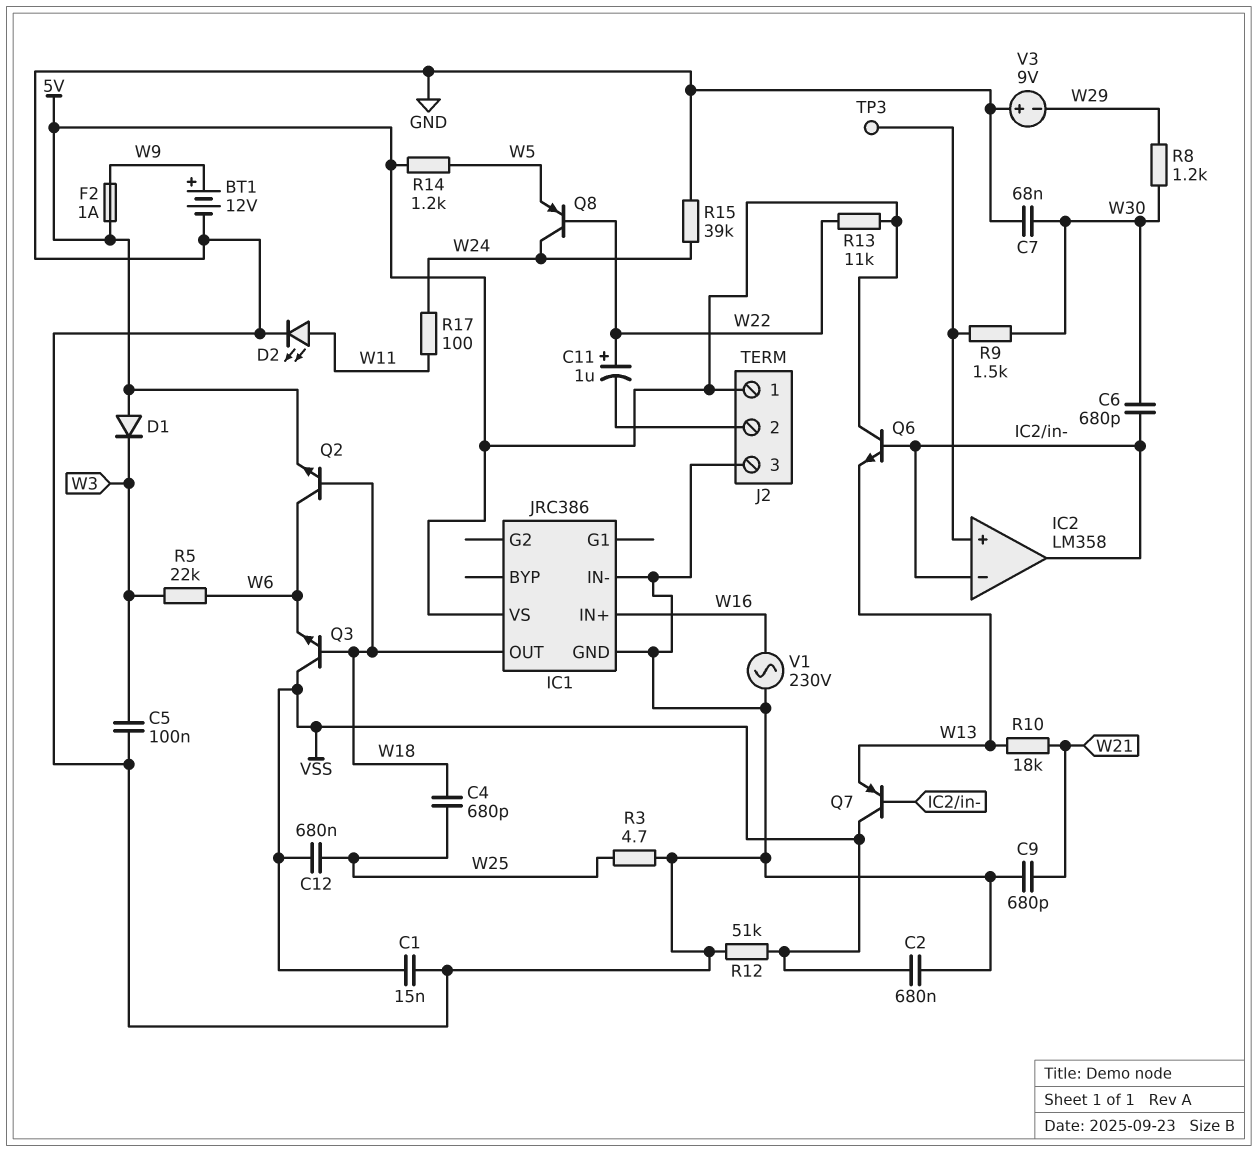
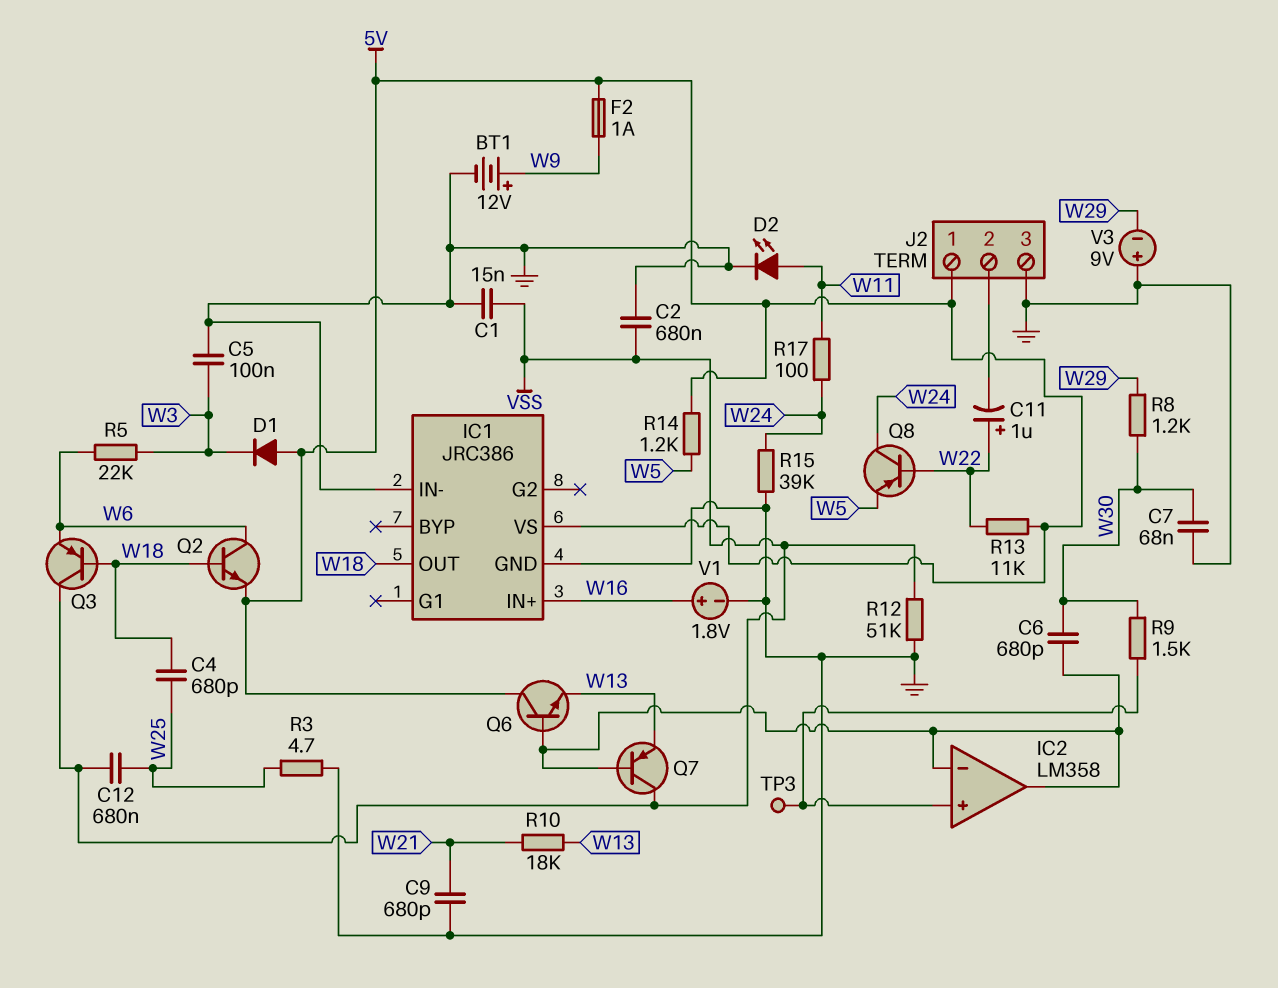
Q3: NPN (B W18, C VSS, E W6) -> PNP (B W18, C VSS, E W6)
V1: AC 230V (GND, W16) -> 1.8V (plus W16, minus GND)

